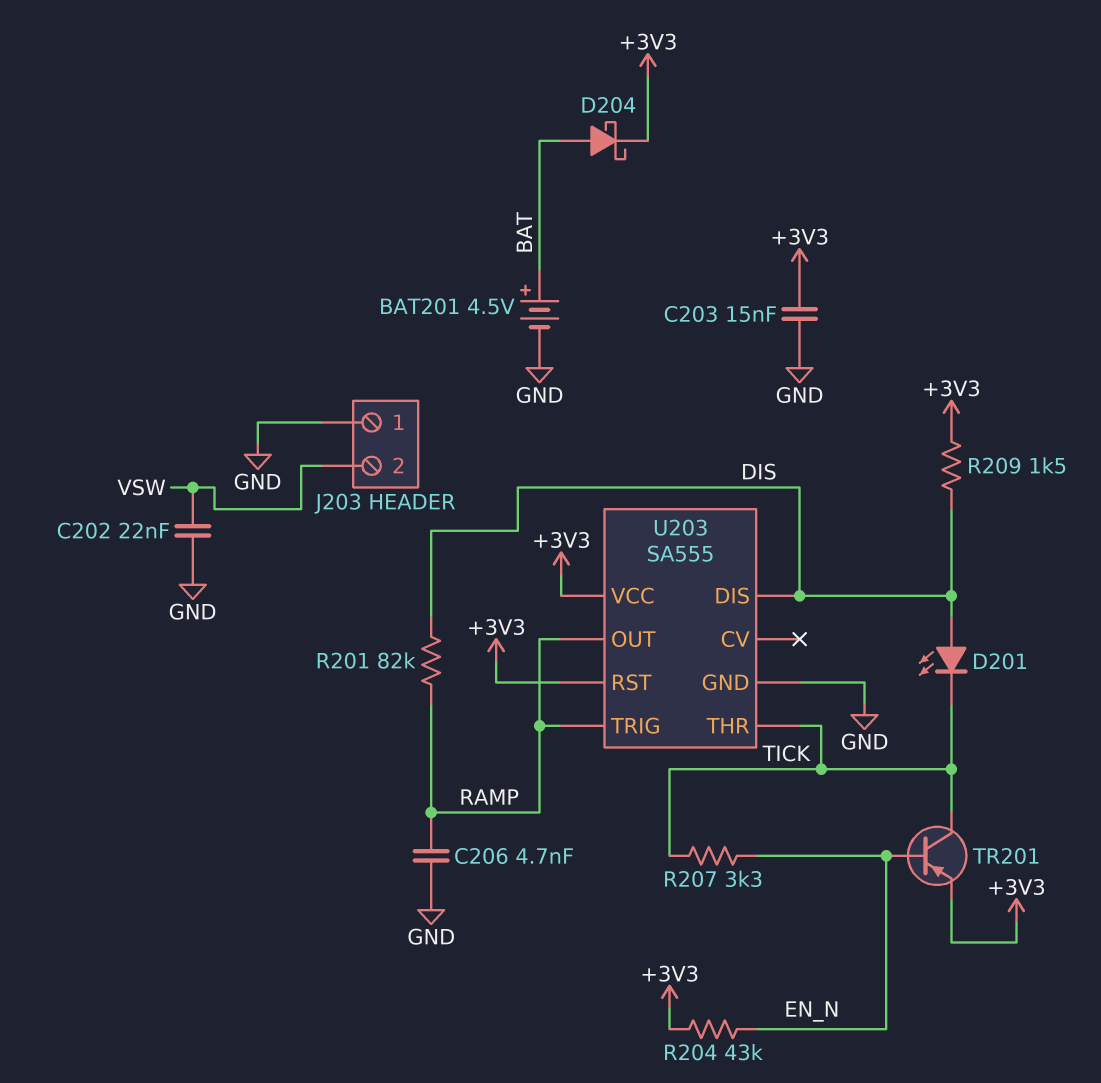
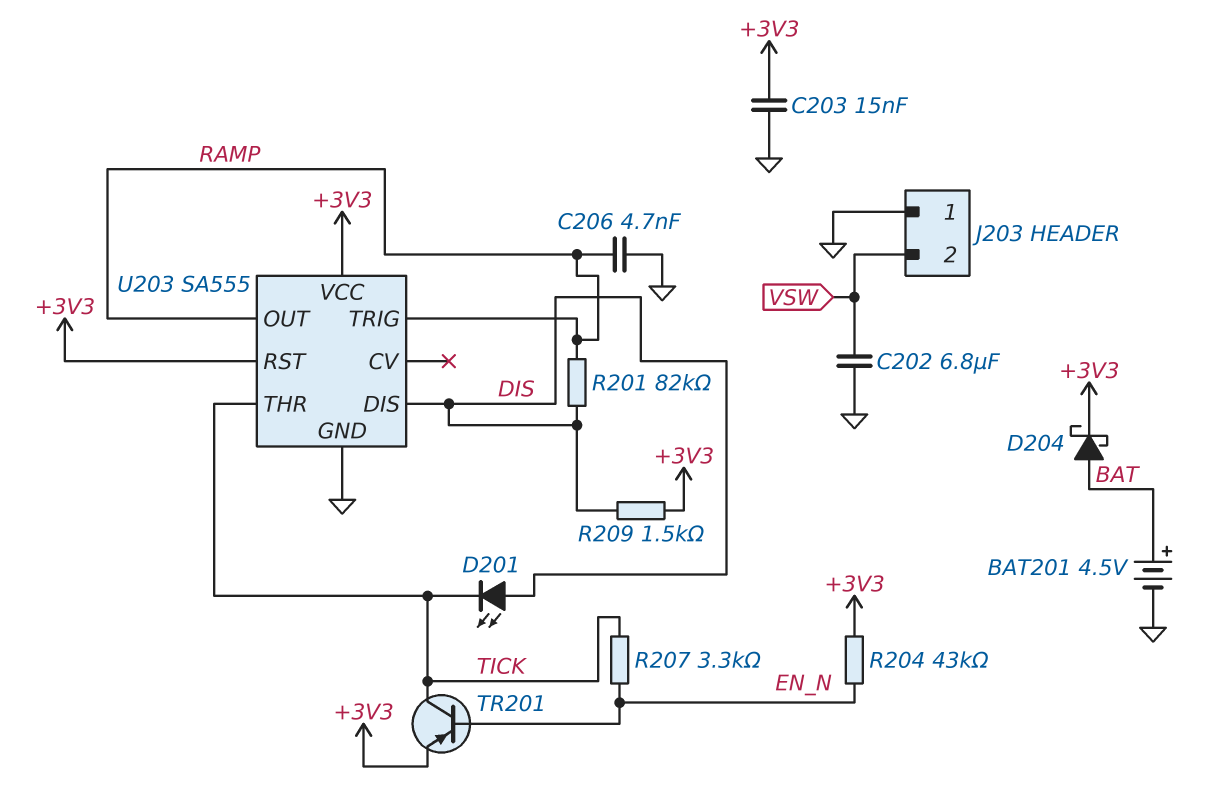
C202: 22nF (GND, VSW) -> 6.8uF (GND, VSW)

